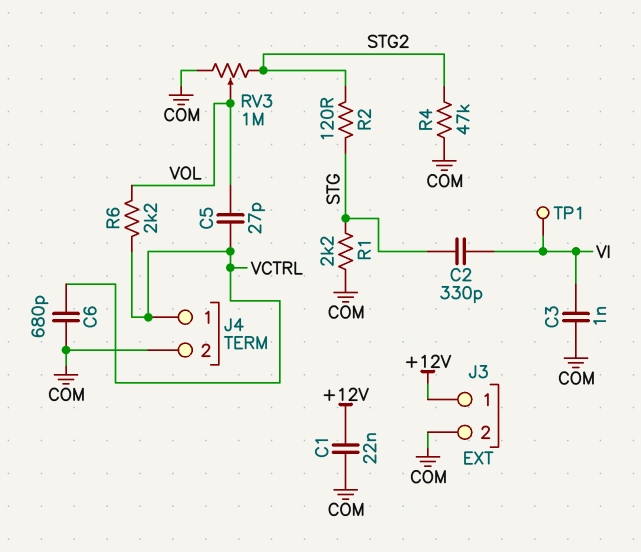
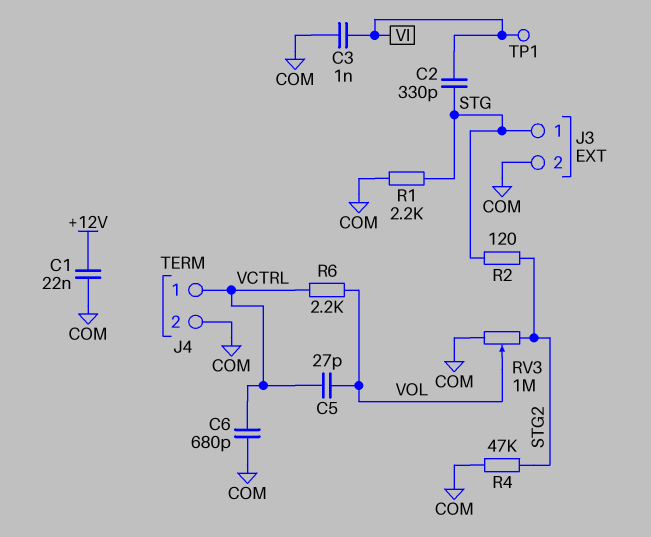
J3 pin 1: +12V -> STG

